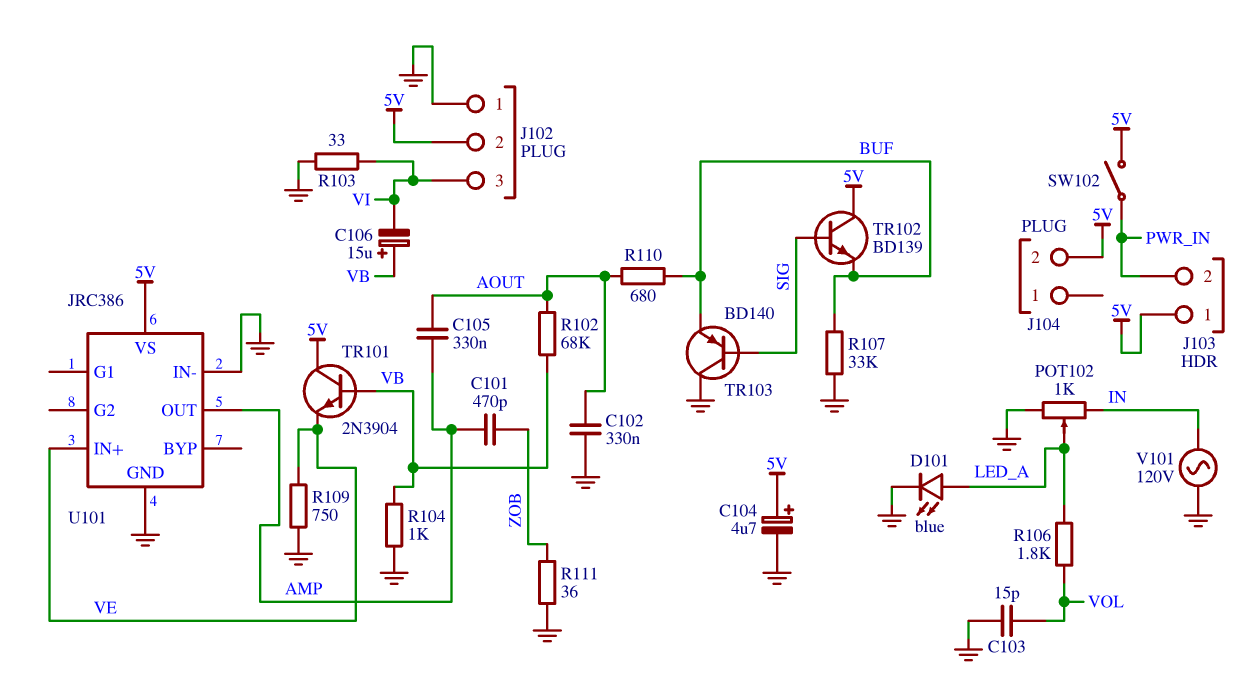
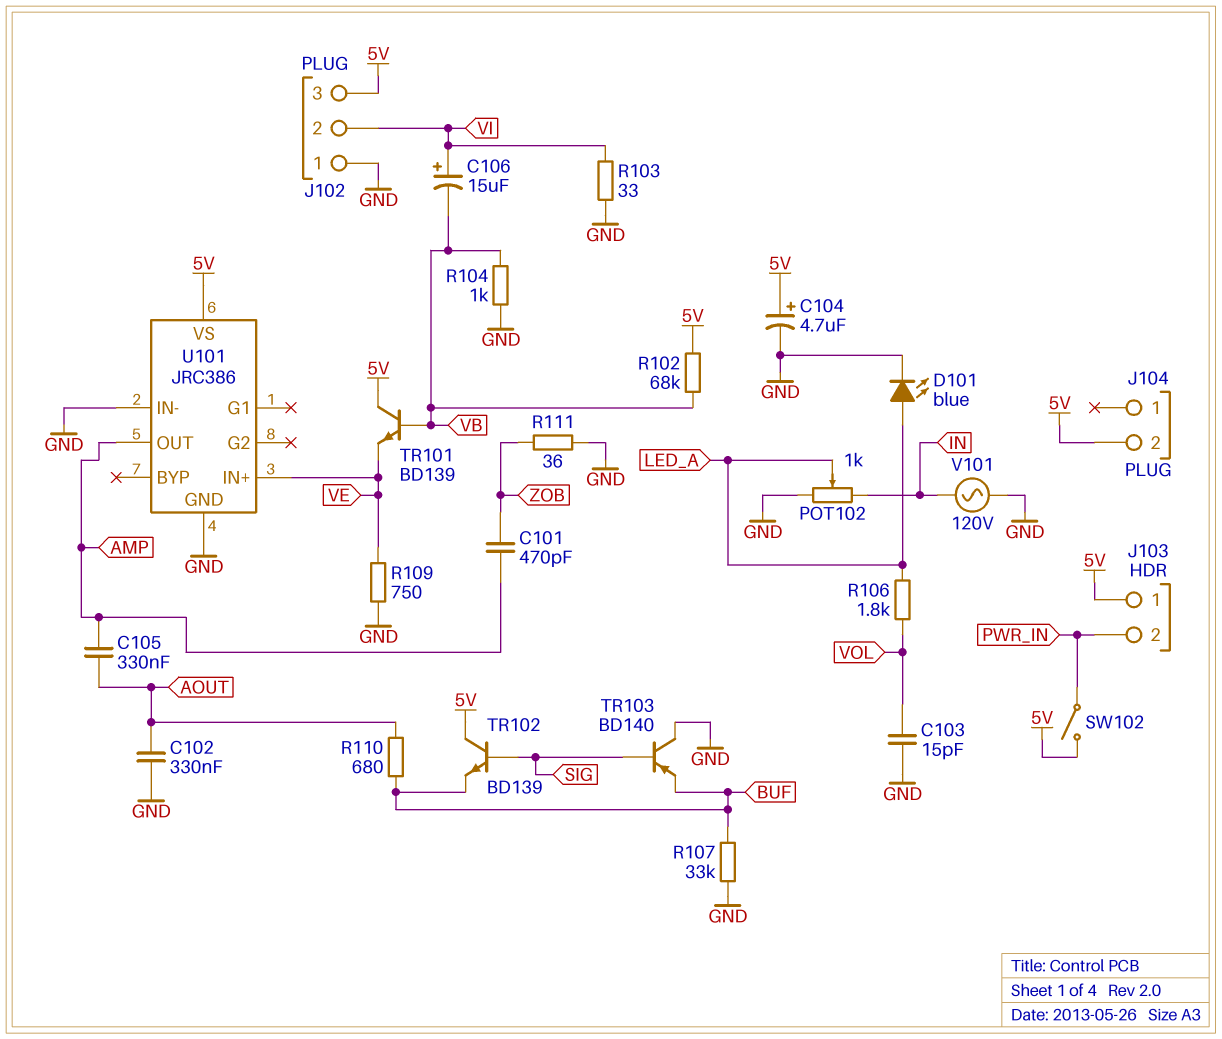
C106: 15uF (plus VB, minus VI) -> 15uF (plus VI, minus VB)
J102 pin 2: 5V -> VI
J102 pin 3: VI -> 5V
R102: 68k (AOUT, VB) -> 68k (5V, VB)
TR101: NPN 2N3904 (B VB, C 5V, E VE) -> NPN BD139 (B VB, C 5V, E VE)

